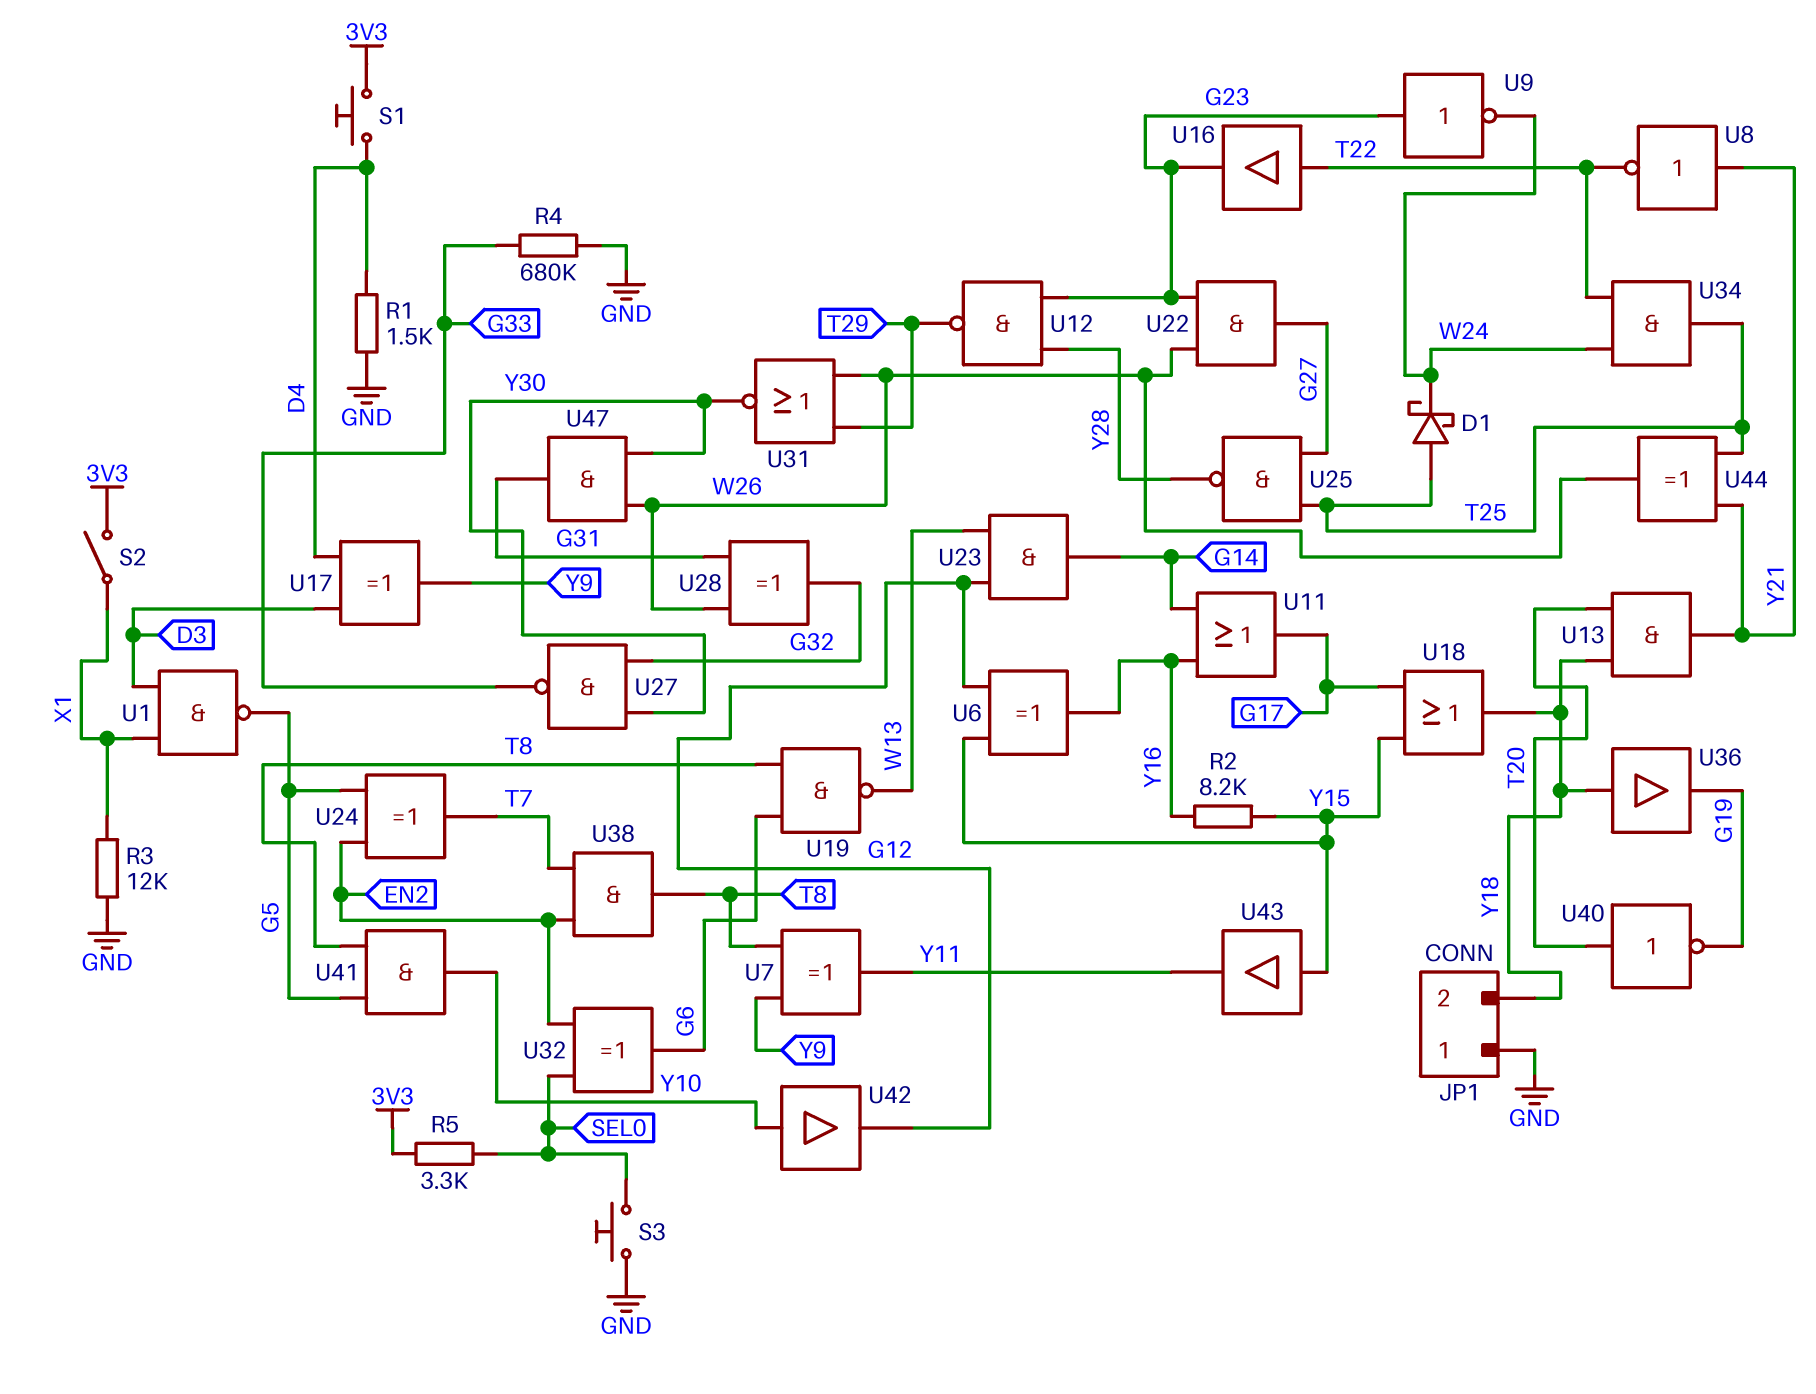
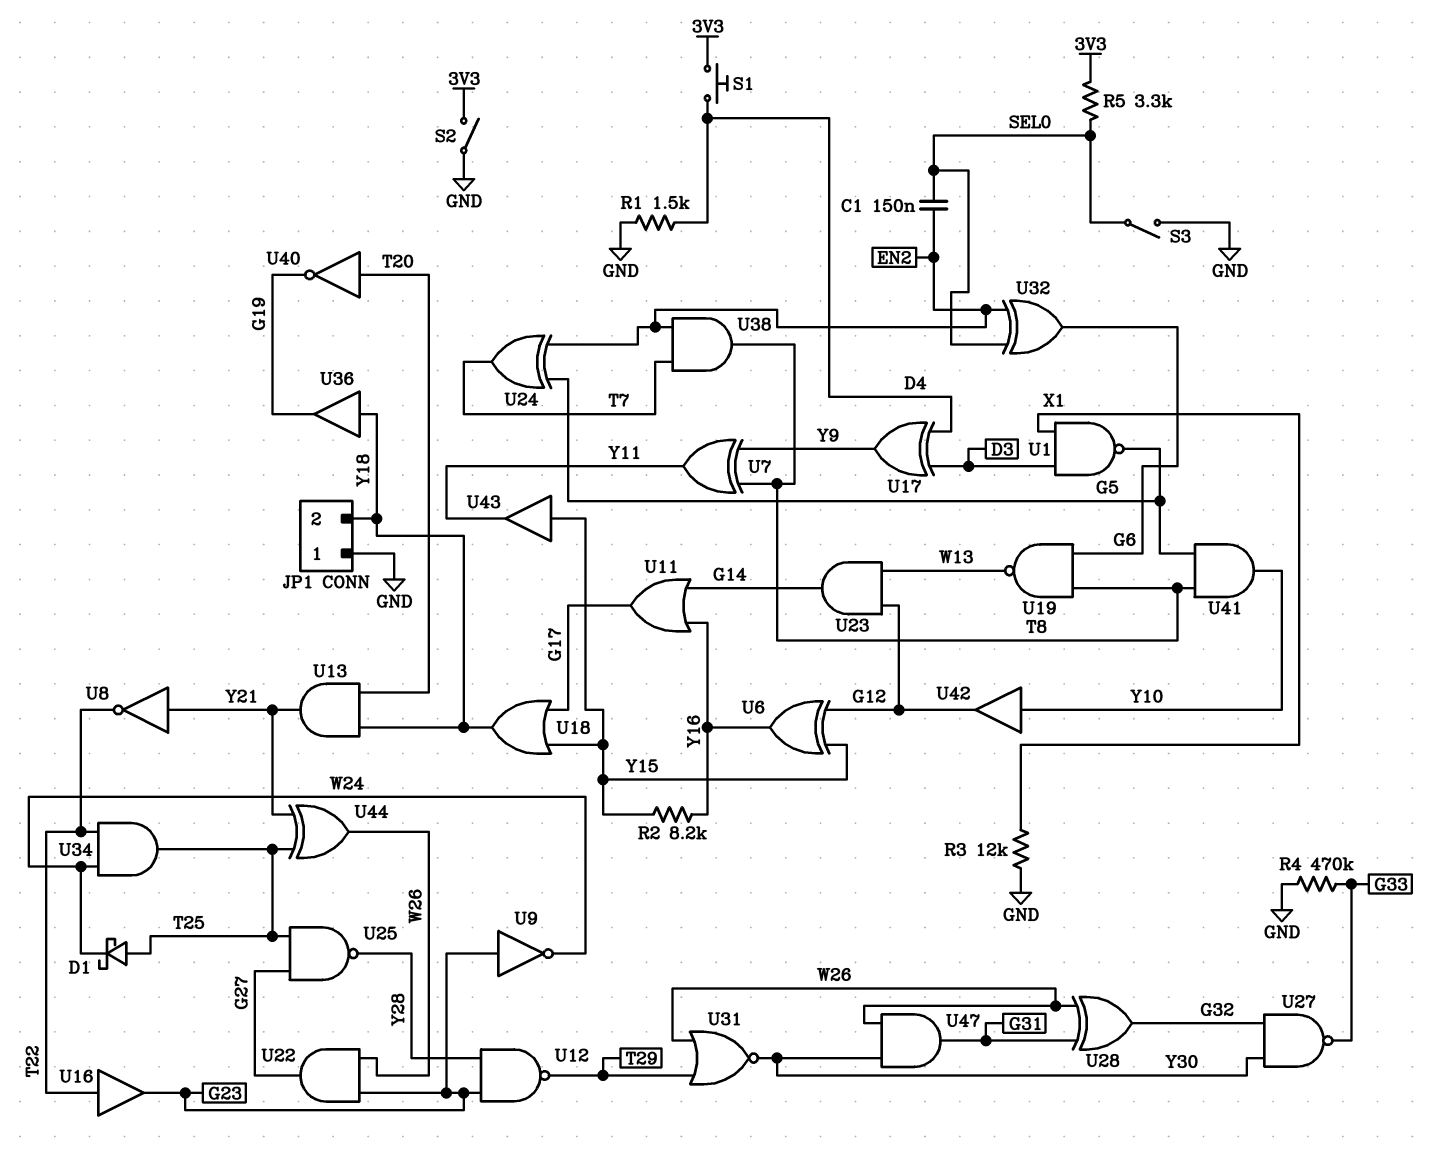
C1: none -> 150nF (EN2, SEL0)
R4: 680k (G33, GND) -> 470k (G33, GND)
S2: switch (3V3, X1) -> switch (3V3, GND)
S3: button (GND, SEL0) -> switch (GND, SEL0)

